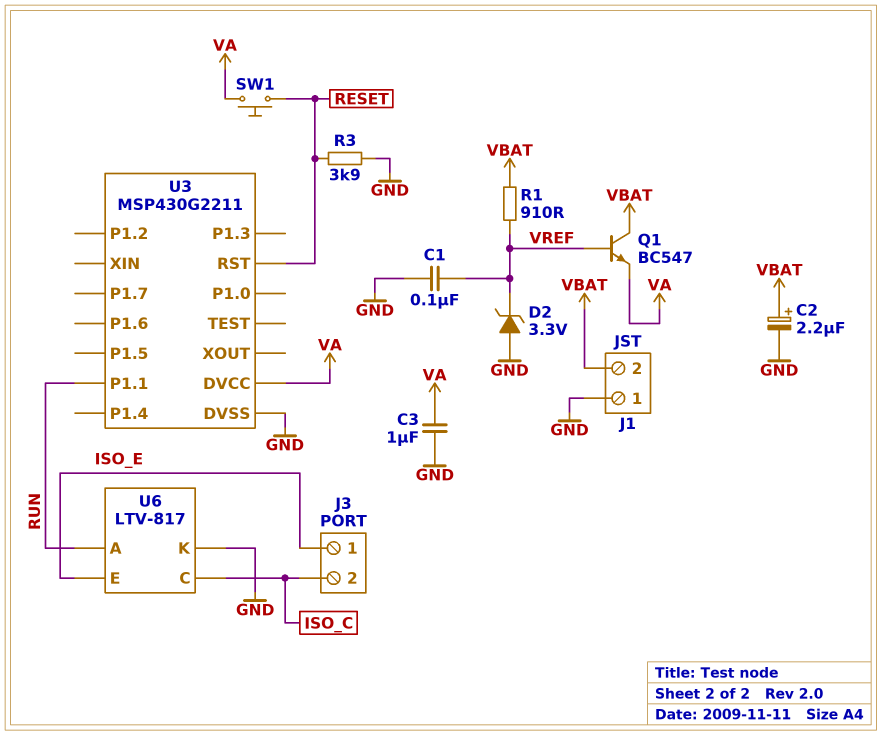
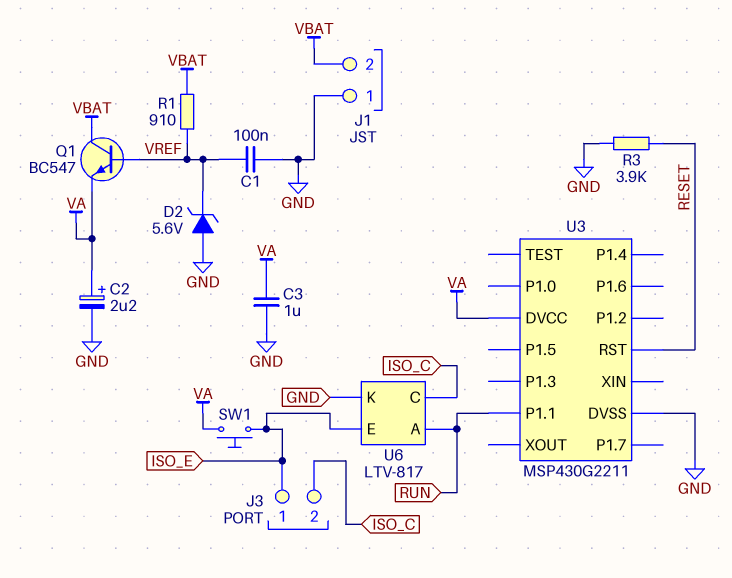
C2: 2.2uF (plus VBAT, minus GND) -> 2.2uF (plus VA, minus GND)
D2: zener 3.3V (A GND, K VREF) -> zener 5.6V (A GND, K VREF)
SW1: button (RESET, VA) -> button (ISO_E, VA)

